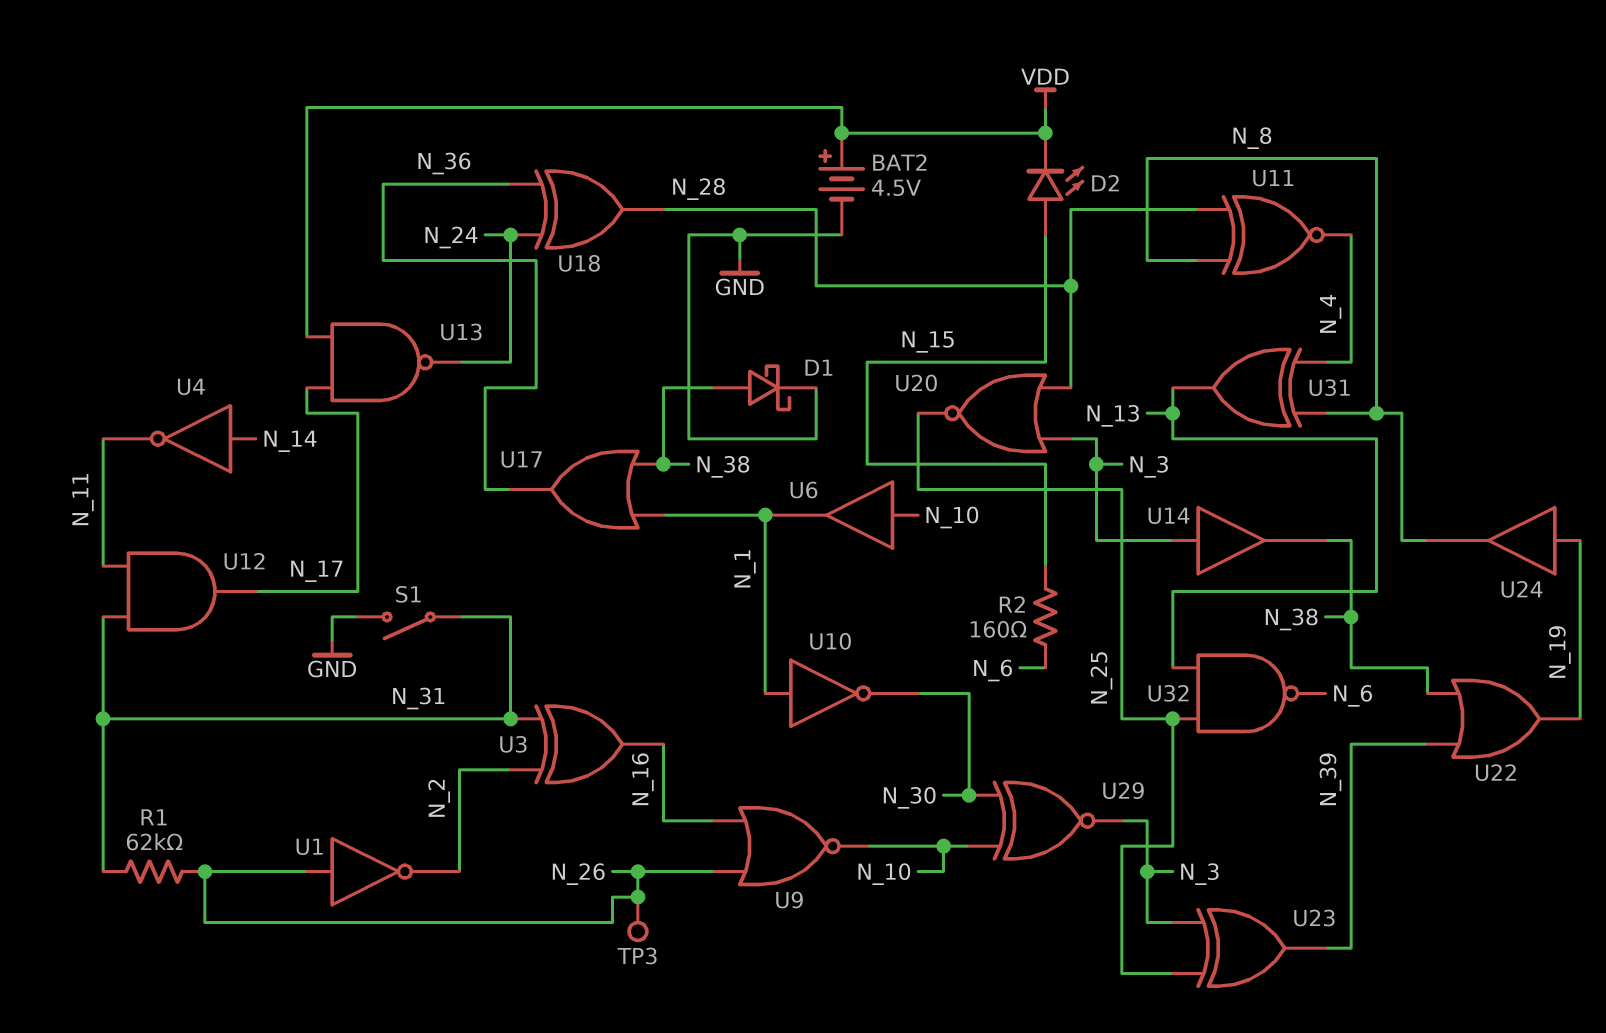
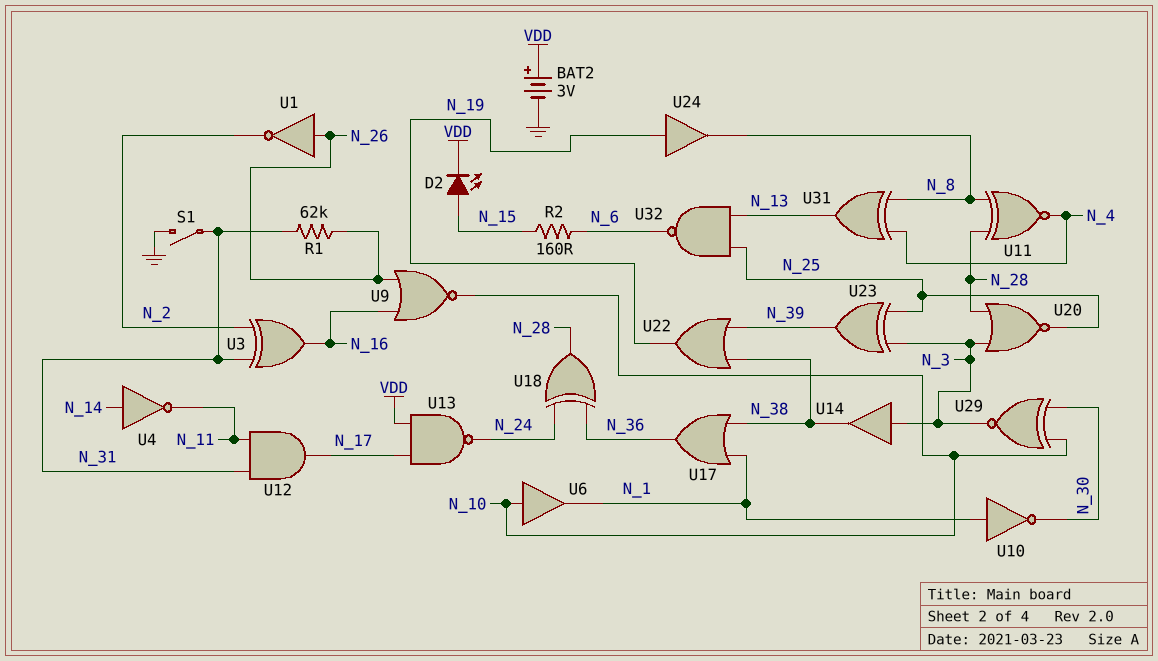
BAT2: 4.5V (plus VDD, minus GND) -> 3V (plus VDD, minus GND)
D1: schottky (A N_38, K GND) -> none
TP3: test point (N_26) -> none

